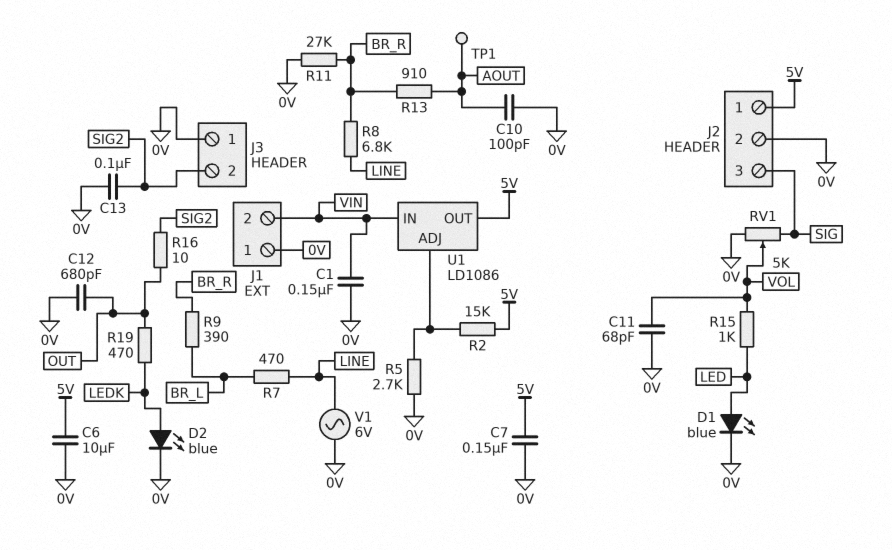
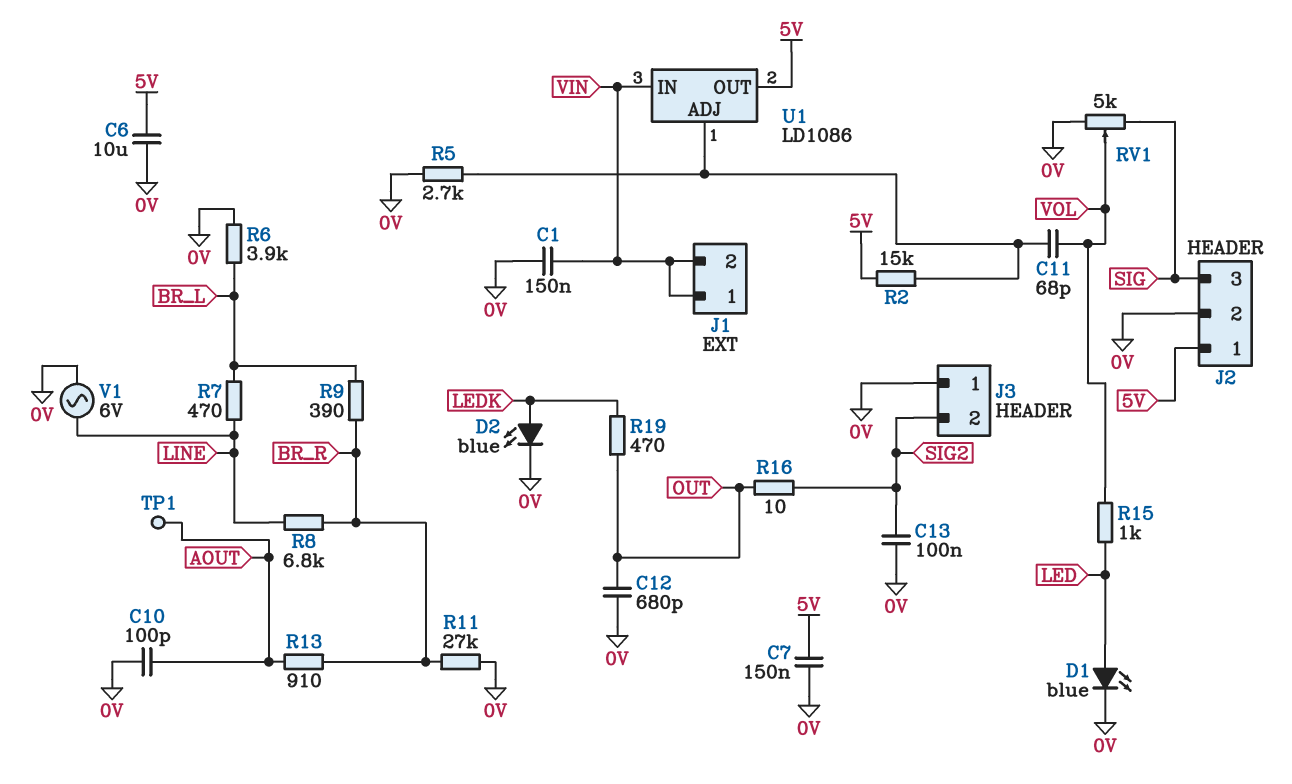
C11: 68pF (0V, VOL) -> 68pF (U1/ADJ, VOL)
J1 pin 1: 0V -> VIN
R6: none -> 3.9k (0V, BR_L)

